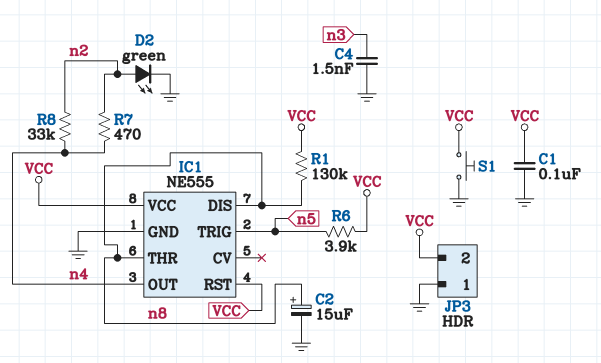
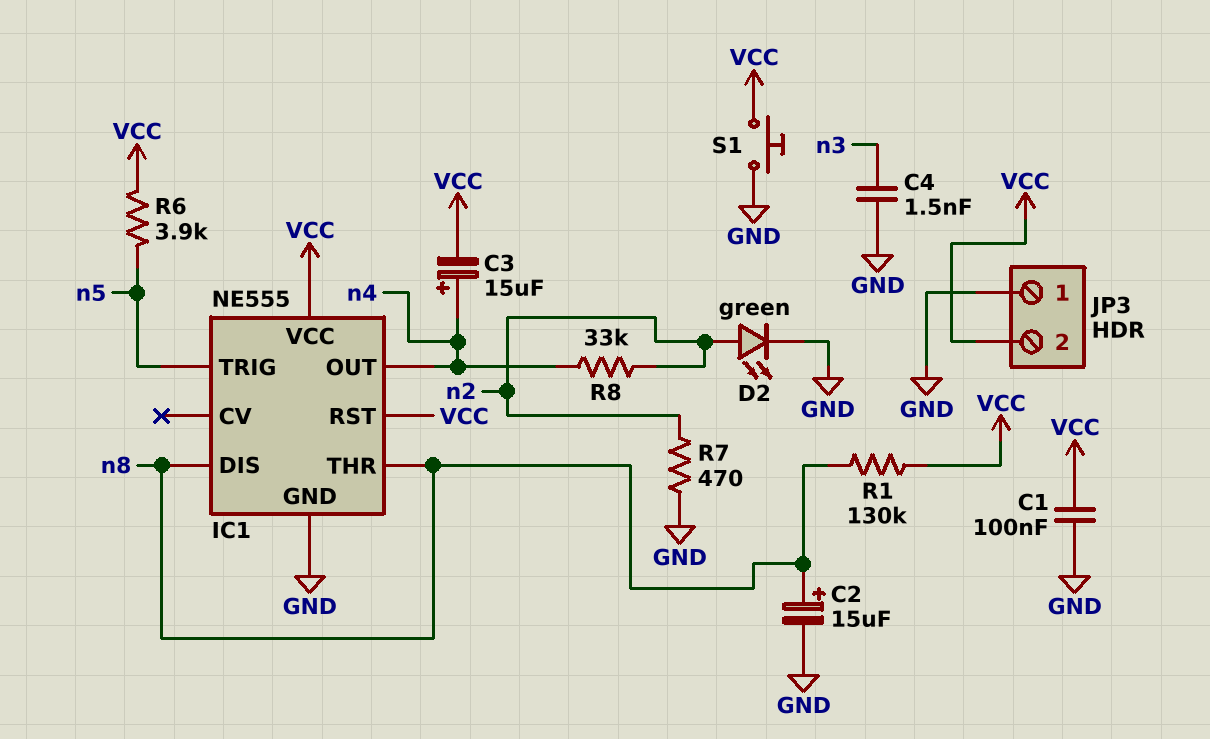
C3: none -> 15uF (plus n4, minus VCC)
R7: 470 (n2, n4) -> 470 (GND, n2)

